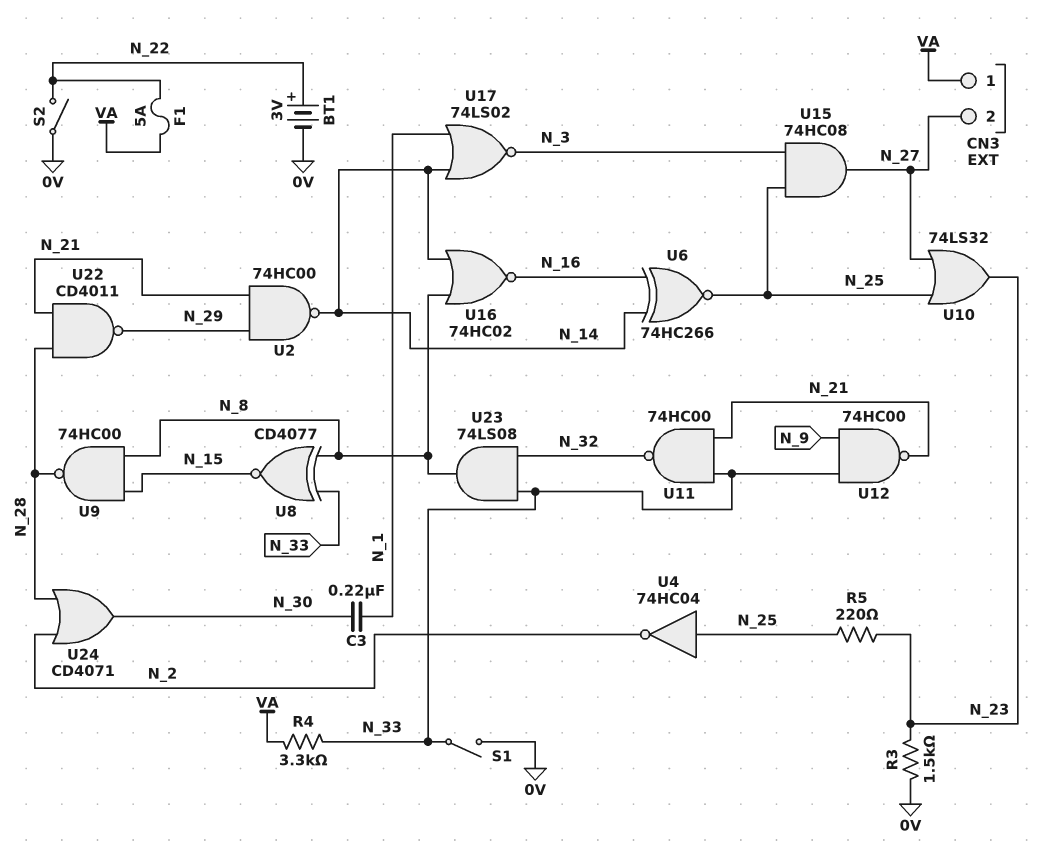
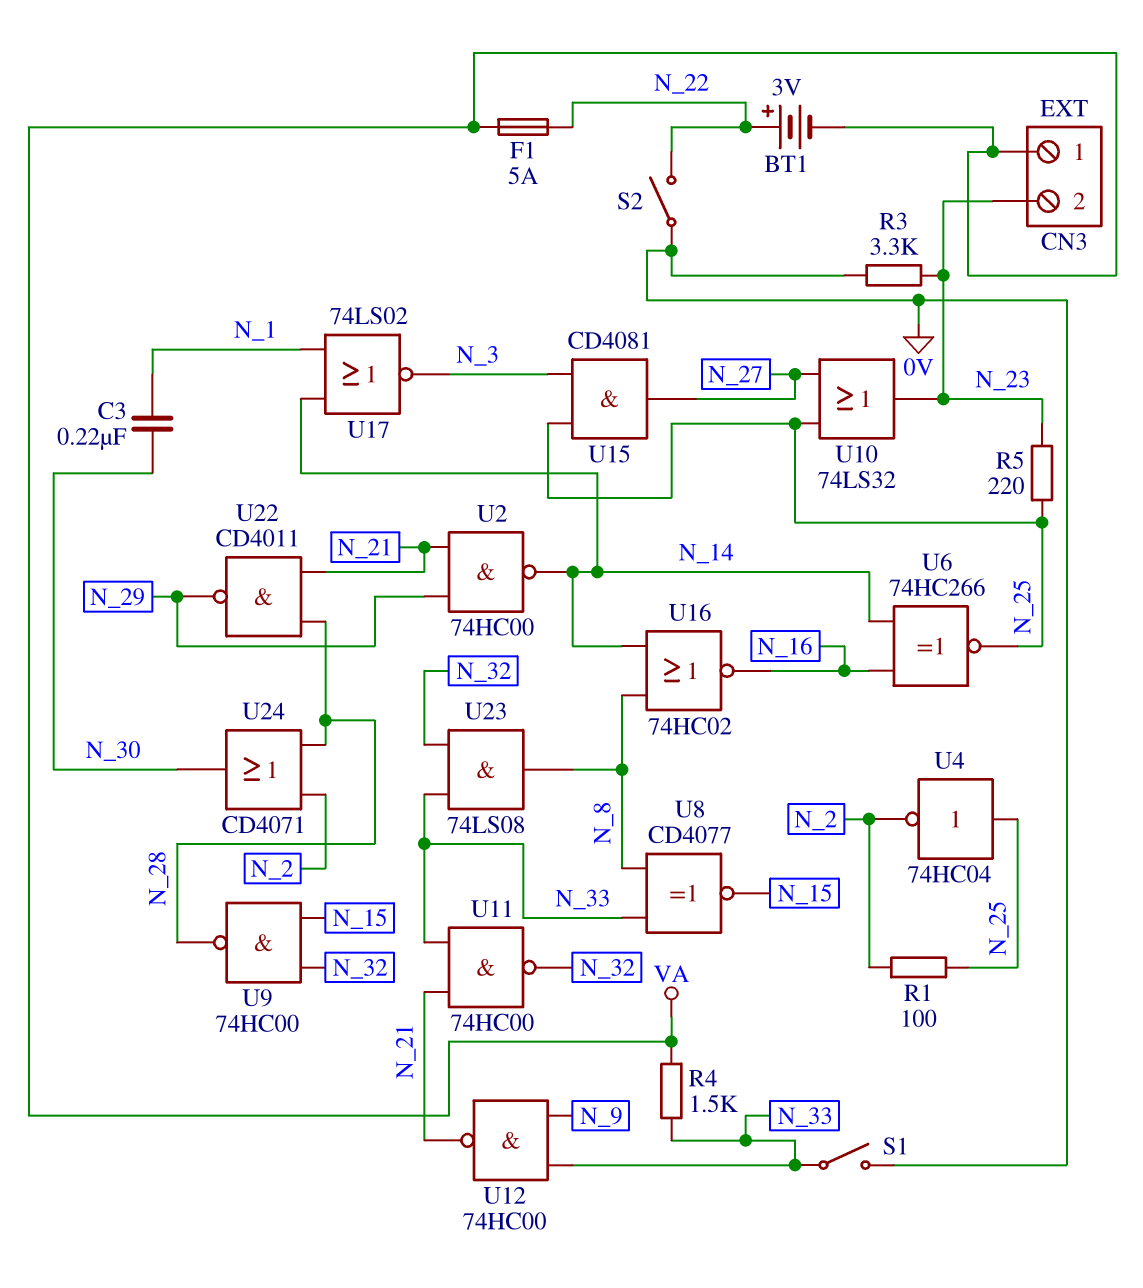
BT1: 3V (plus N_22, minus 0V) -> 3V (plus N_22, minus VA)
CN3 pin 2: N_27 -> N_23
R1: none -> 100 (N_2, N_25)
R3: 1.5k (0V, N_23) -> 3.3k (0V, N_23)
R4: 3.3k (N_33, VA) -> 1.5k (N_33, VA)
U9: NAND 74HC00 (in N_8, in N_15, out N_28) -> NAND 74HC00 (in N_15, in N_32, out N_28)
U15: AND 74HC08 (in N_3, in N_25, out N_27) -> AND CD4081 (in N_3, in N_25, out N_27)

